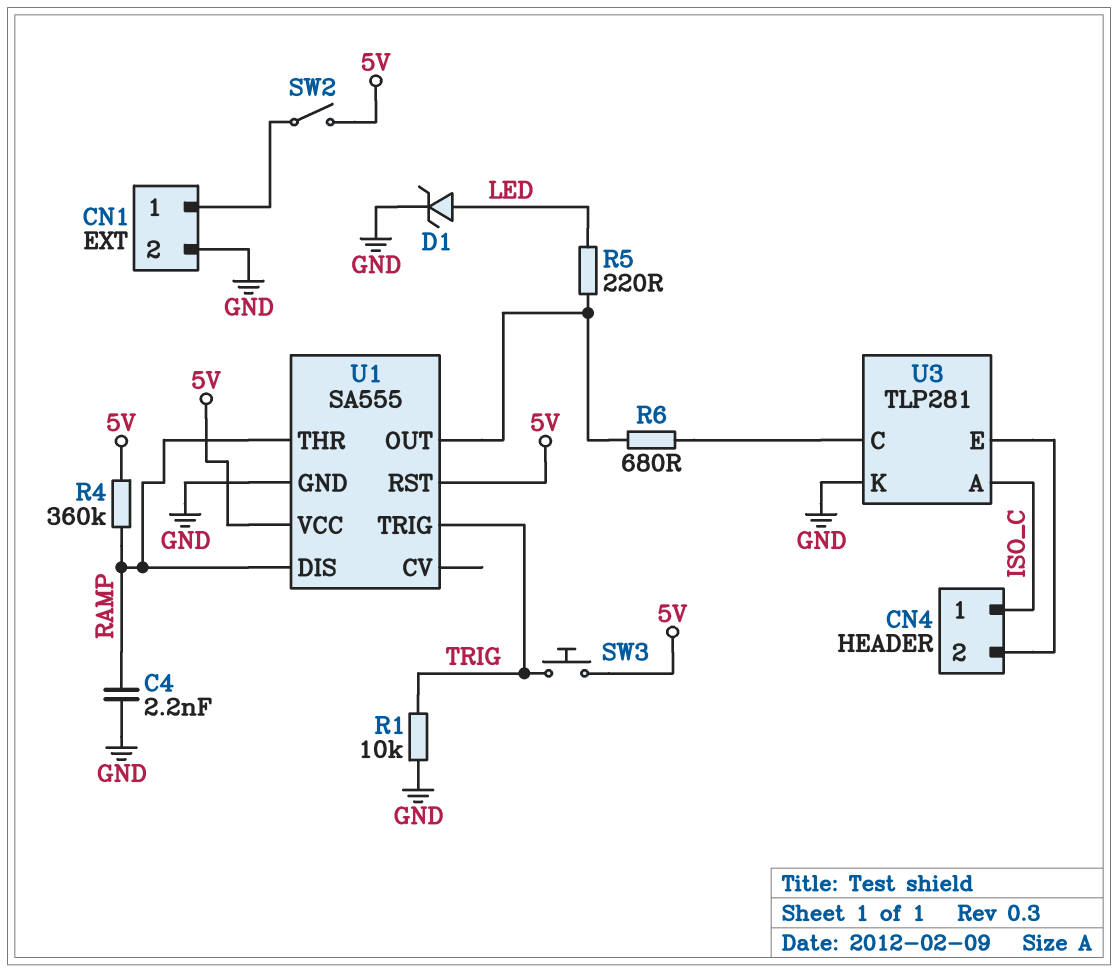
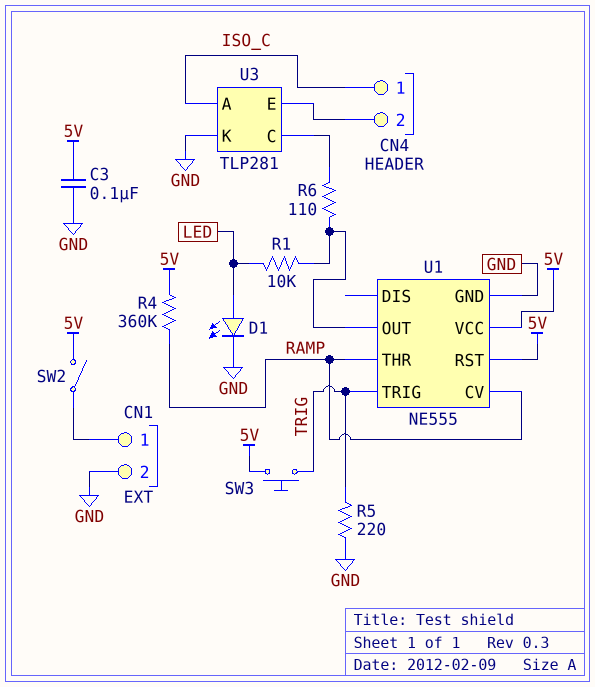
C3: none -> 100nF (5V, GND)
C4: 2.2nF (GND, RAMP) -> none
D1: zener (A LED, K GND) -> LED (A LED, K GND)
R1: 10k (GND, TRIG) -> 10k (LED, U1/OUT)
R5: 220 (LED, U1/OUT) -> 220 (GND, TRIG)
R6: 680 (U1/OUT, U3/C) -> 110 (U1/OUT, U3/C)
U1: SA555 -> NE555
U1 pin CV: none -> RAMP
U1 pin DIS: RAMP -> none

